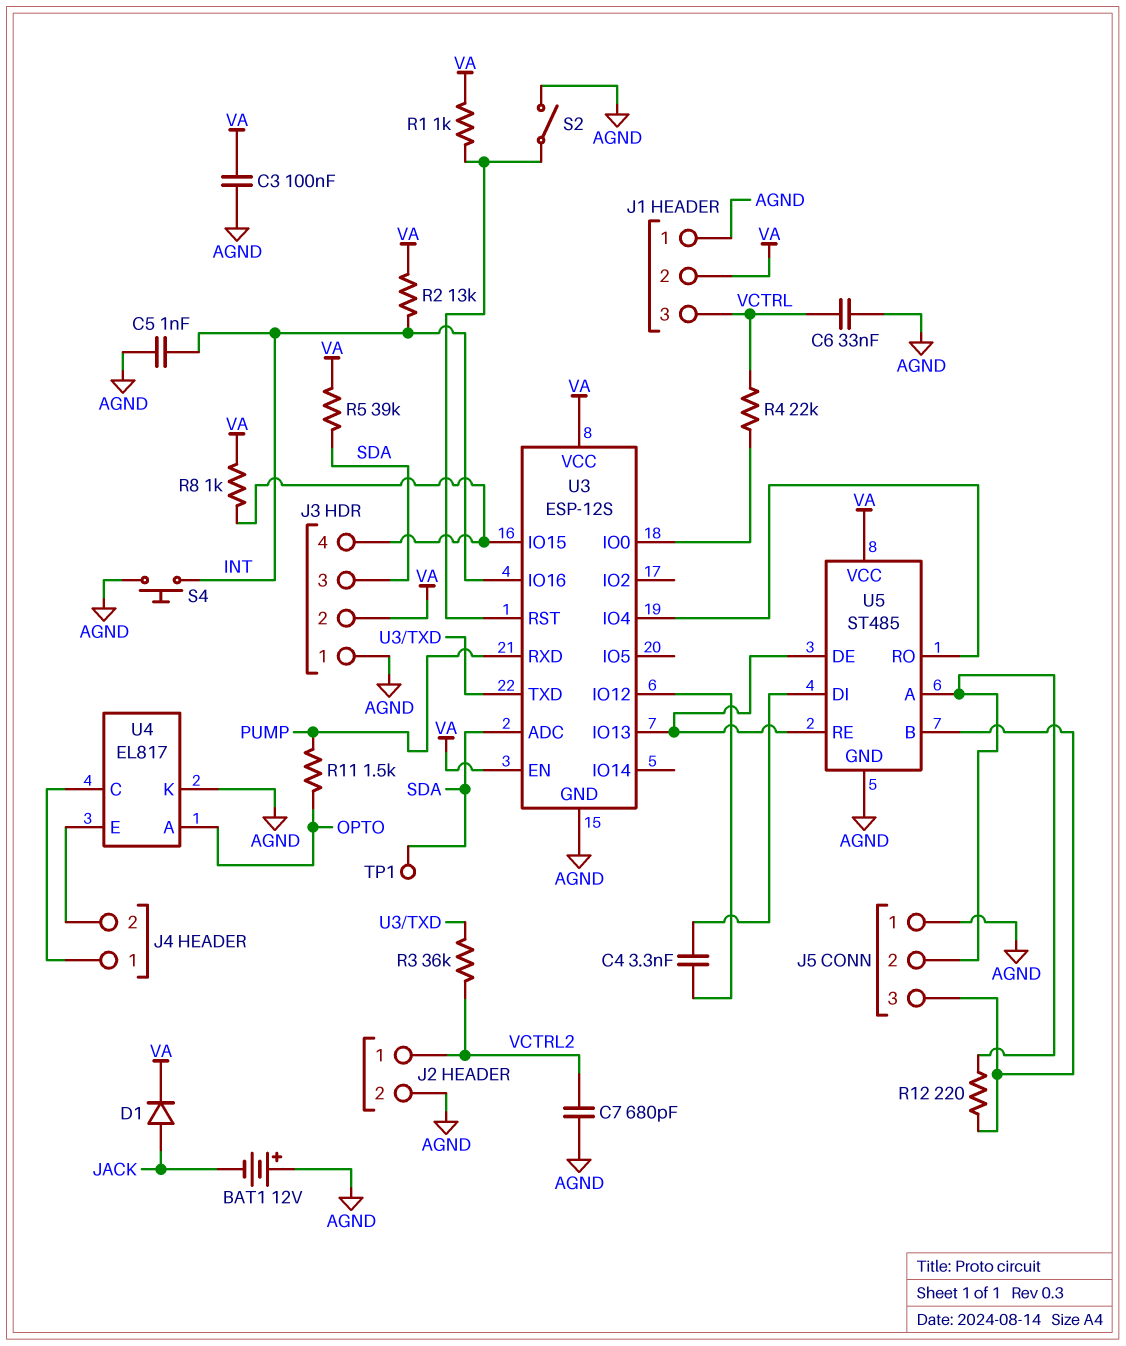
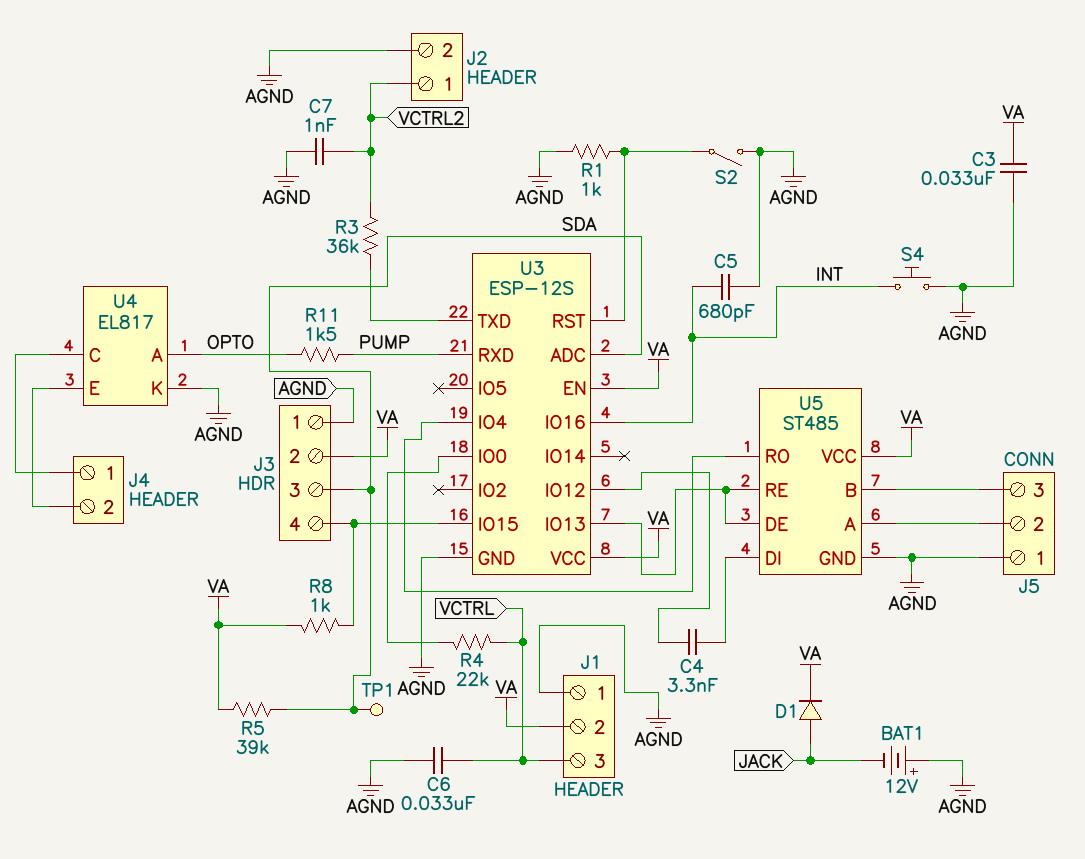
C3: 100nF (AGND, VA) -> 33nF (AGND, VA)
C5: 1nF (AGND, INT) -> 680pF (AGND, INT)
C7: 680pF (AGND, VCTRL2) -> 1nF (AGND, VCTRL2)
R1: 1k (U3/RST, VA) -> 1k (AGND, U3/RST)
R2: 13k (INT, VA) -> none
R12: 220 (J5/2, J5/3) -> none

